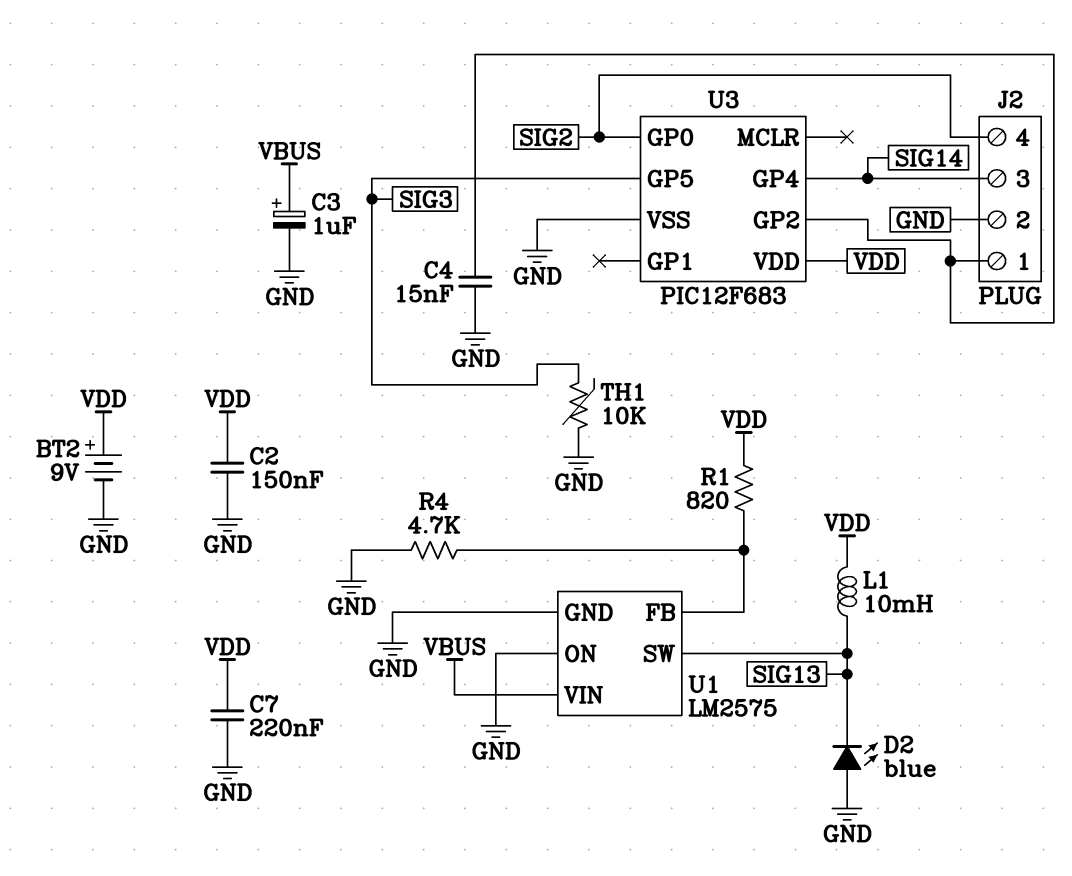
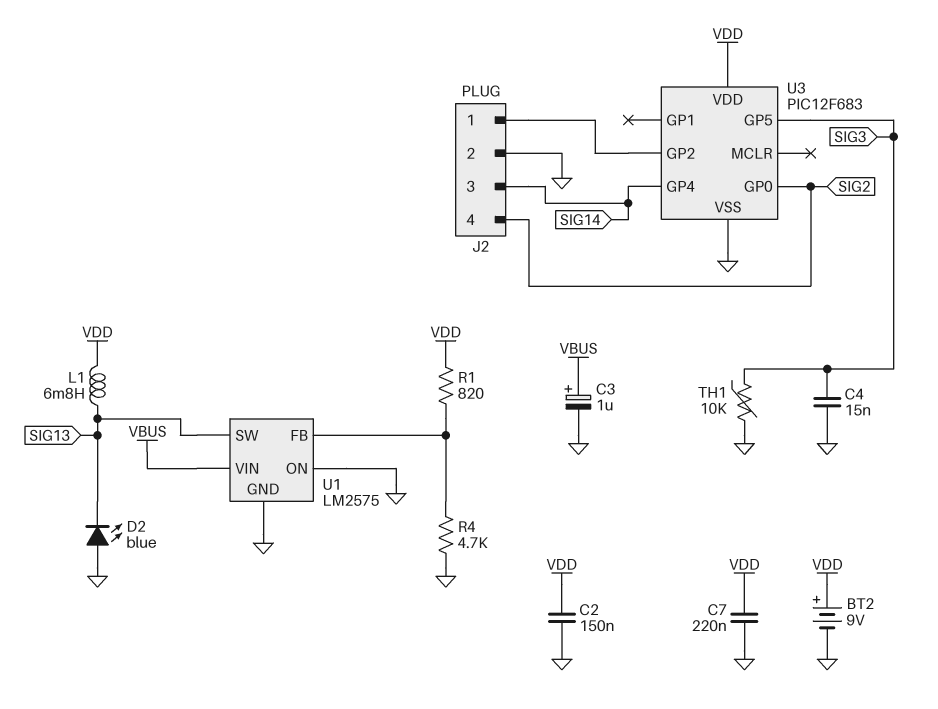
C4: 15nF (GND, J2/1) -> 15nF (GND, SIG3)
L1: 10mH (SIG13, VDD) -> 6.8mH (SIG13, VDD)

